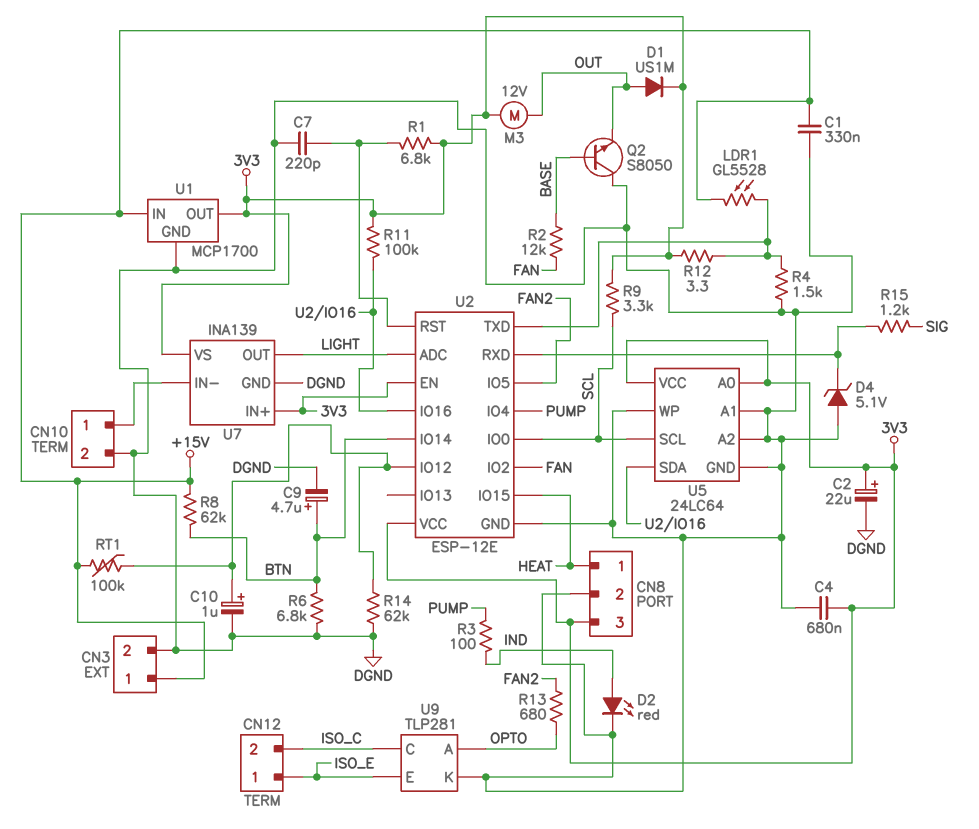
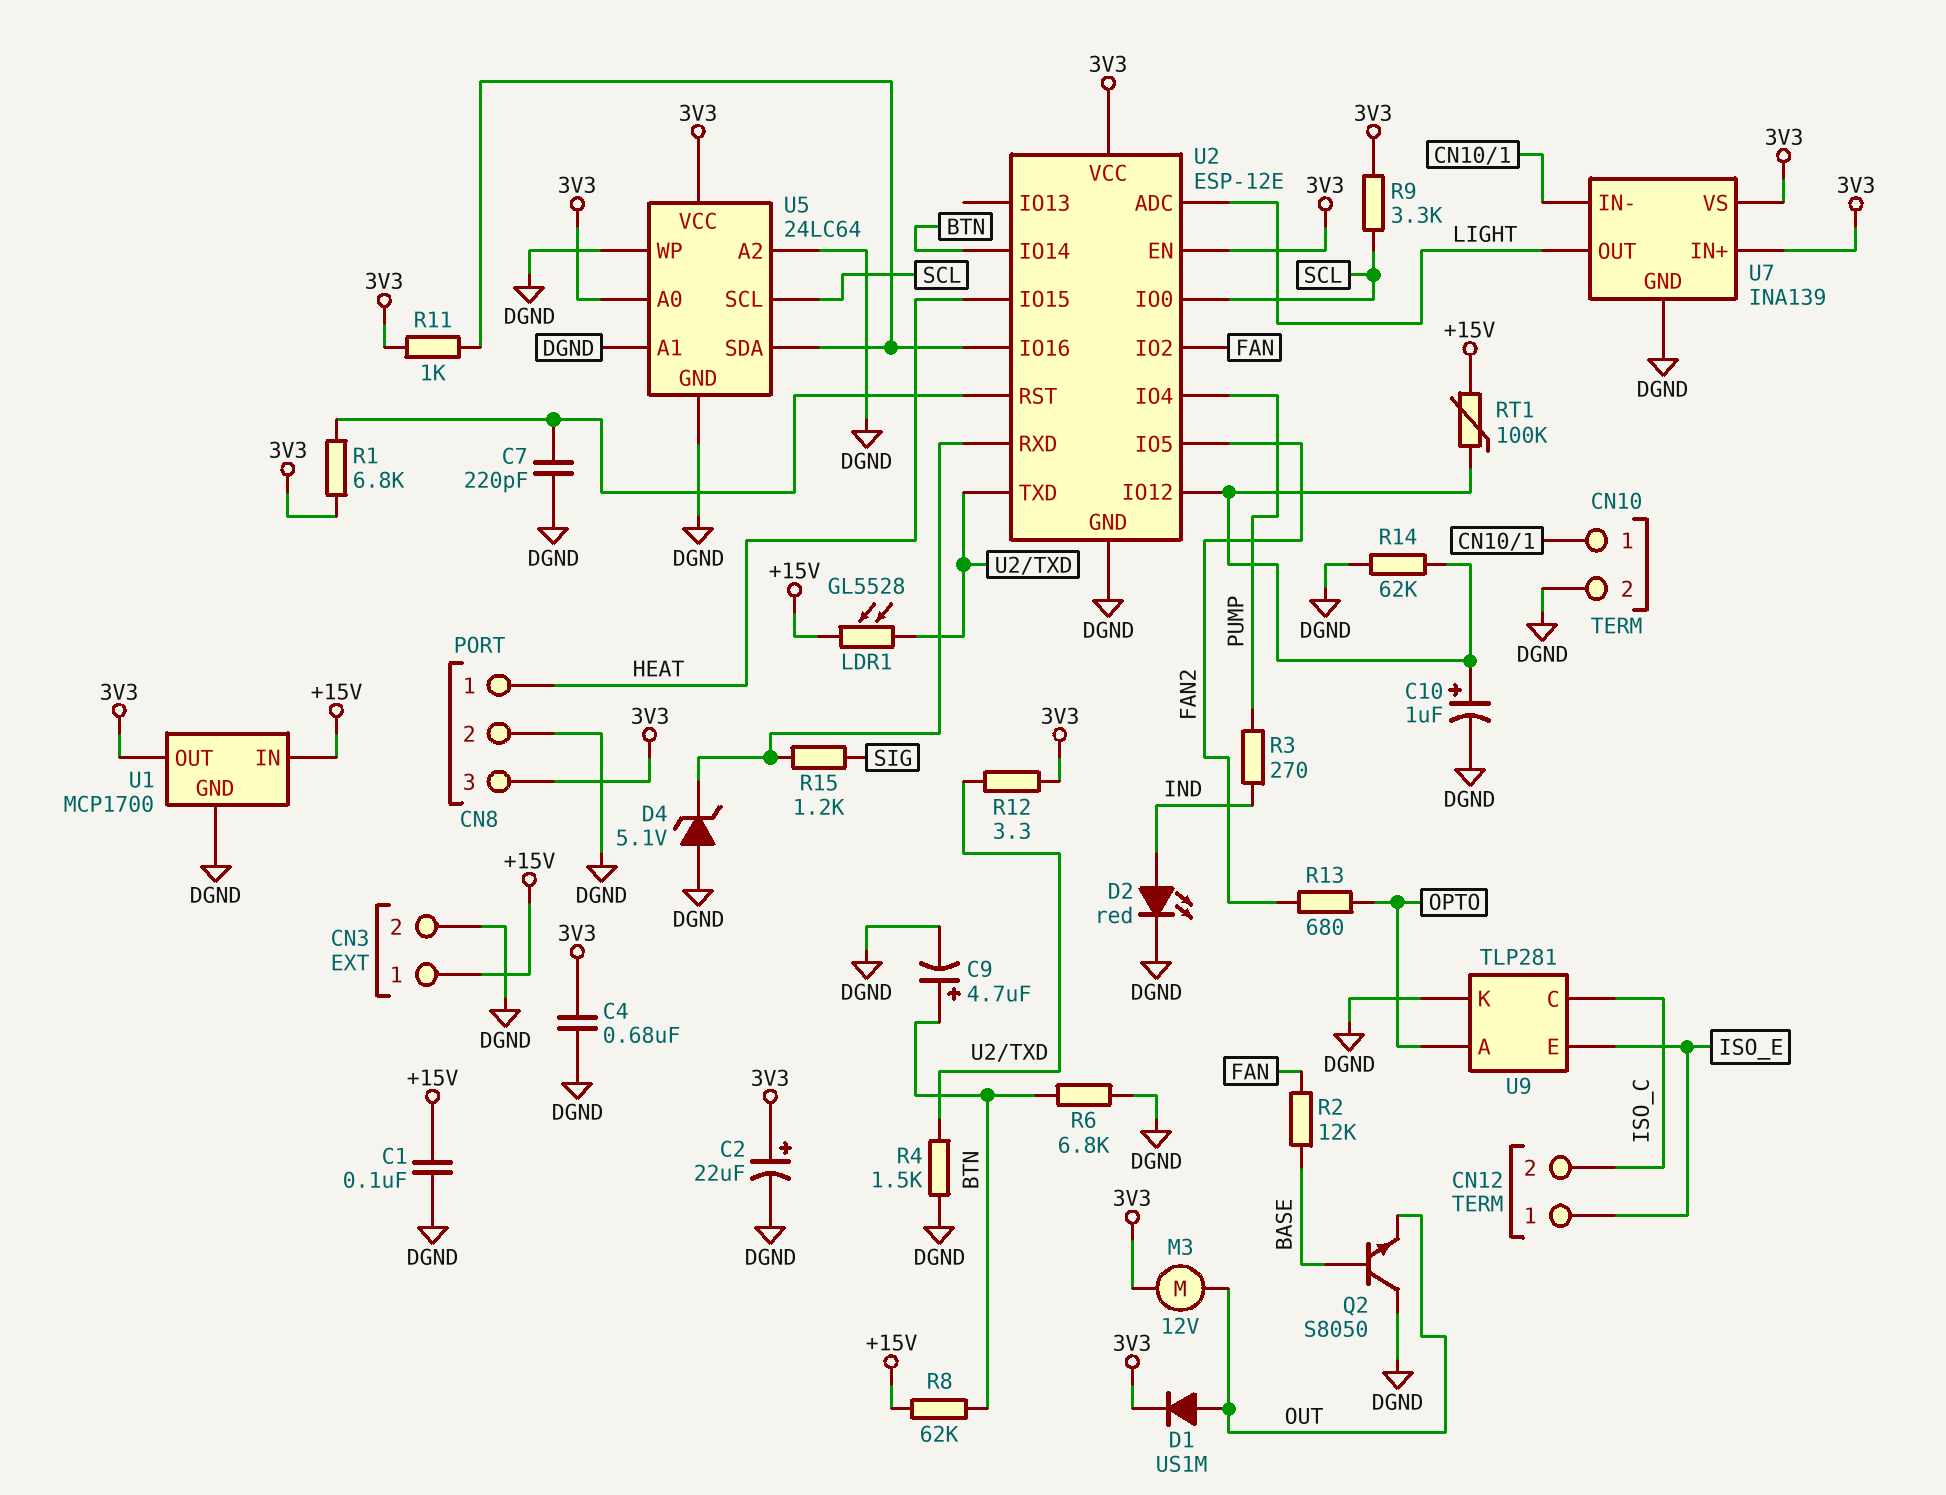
C1: 330nF (+15V, DGND) -> 100nF (+15V, DGND)
R3: 100 (IND, PUMP) -> 270 (IND, PUMP)
R11: 100k (3V3, U2/IO16) -> 1k (3V3, U2/IO16)

